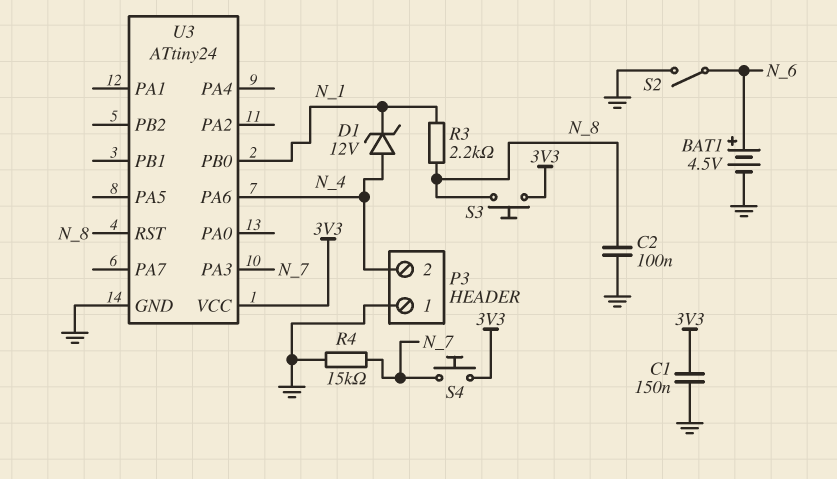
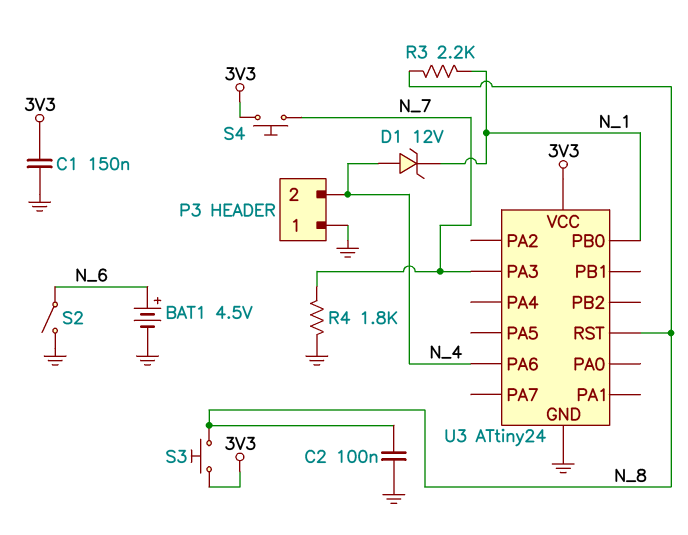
R4: 15k (GND, N_7) -> 1.8k (GND, N_7)

